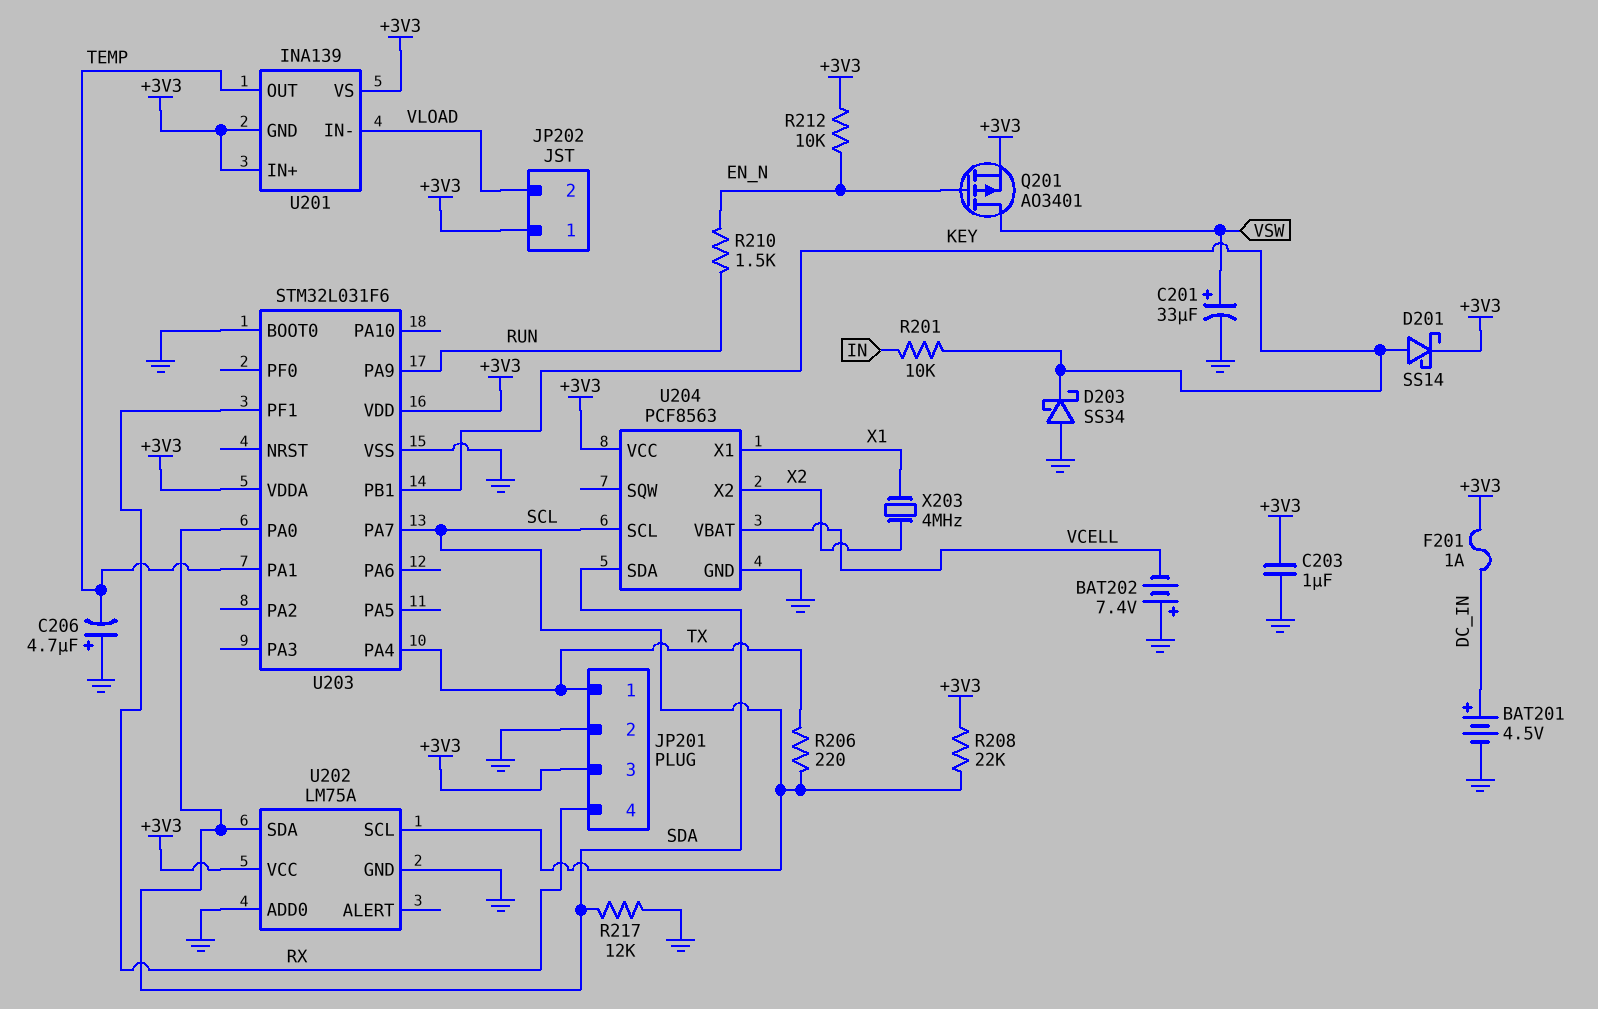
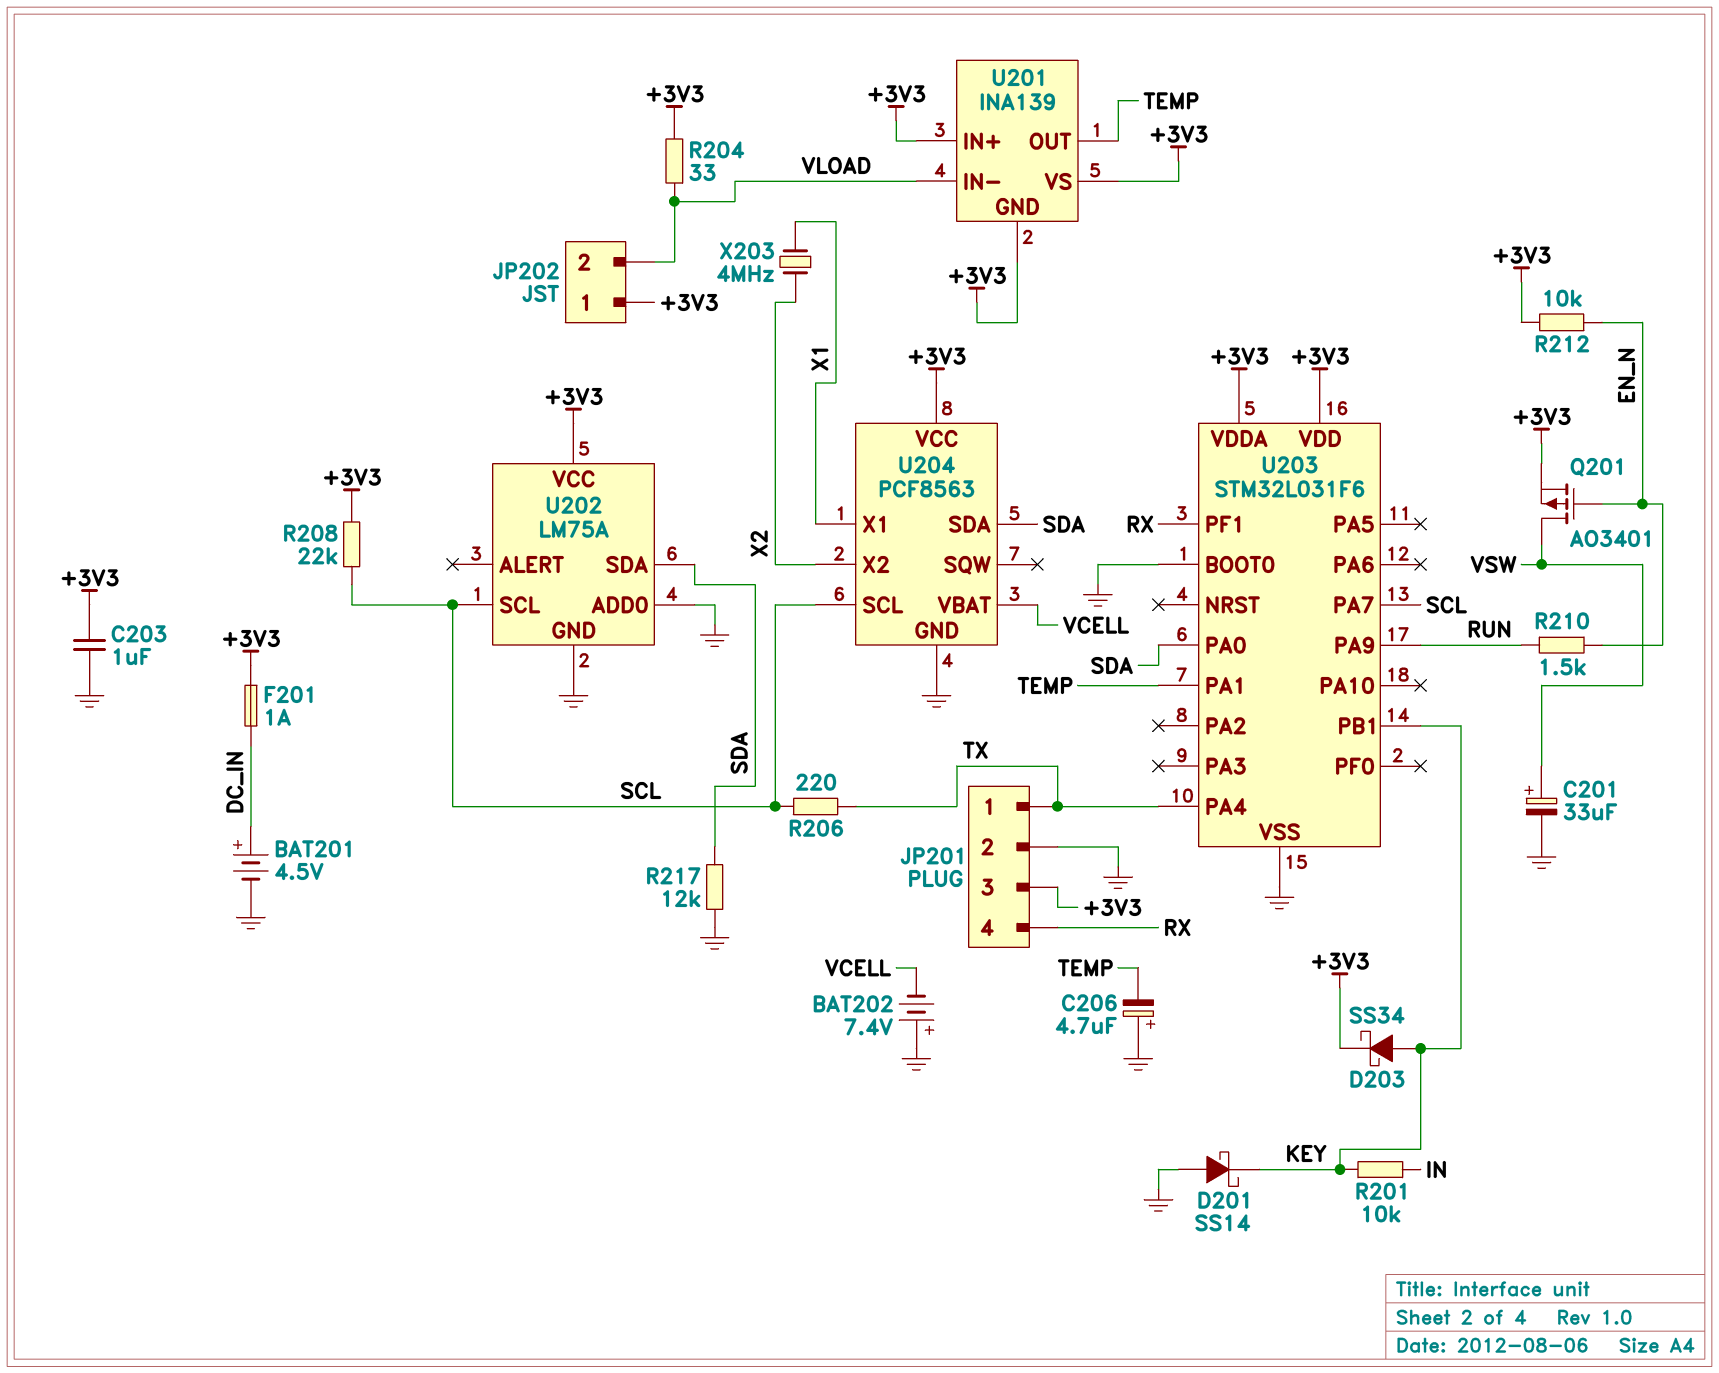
D201: schottky SS14 (A KEY, K +3V3) -> schottky SS14 (A GND, K KEY)
D203: schottky SS34 (A GND, K KEY) -> schottky SS34 (A KEY, K +3V3)
R204: none -> 33 (+3V3, VLOAD)

